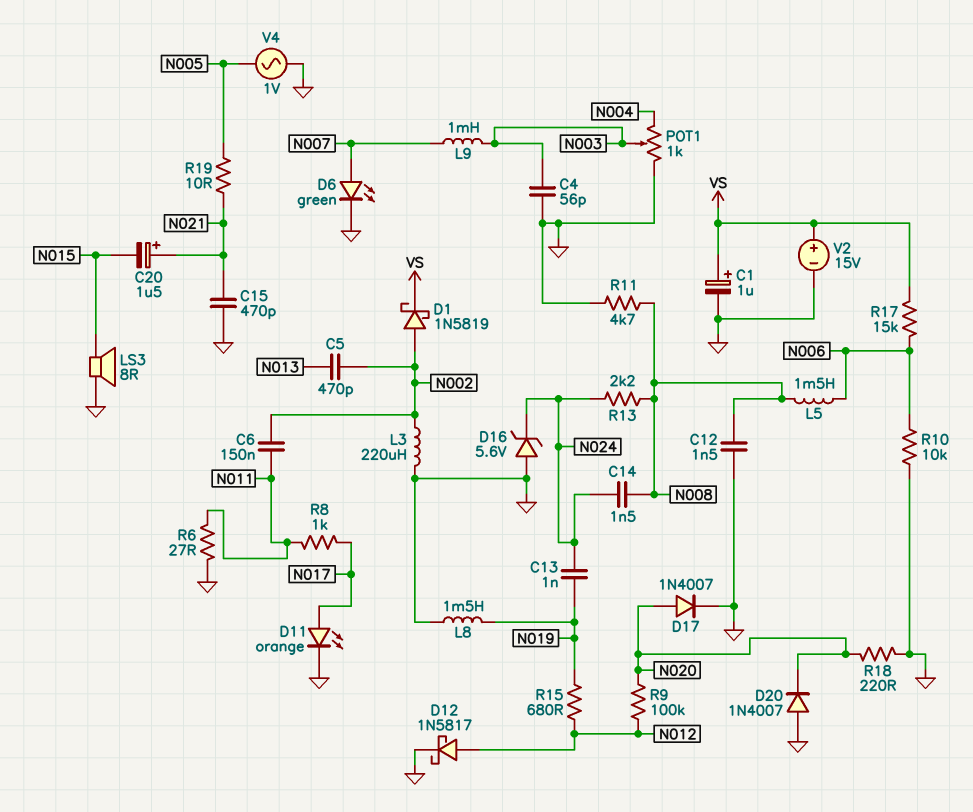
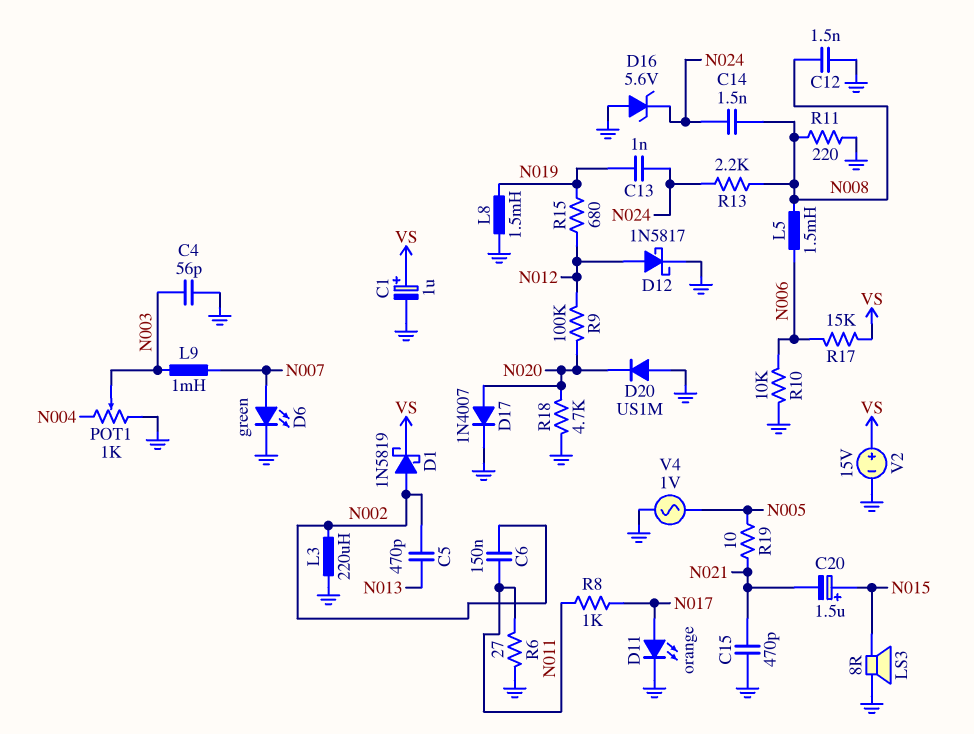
C20: 1.5uF (plus N021, minus N015) -> 1.5uF (plus N015, minus N021)
D20: diode 1N4007 (A GND, K N020) -> diode US1M (A GND, K N020)
R11: 4.7k (GND, N008) -> 220 (GND, N008)
R18: 220 (GND, N020) -> 4.7k (GND, N020)

